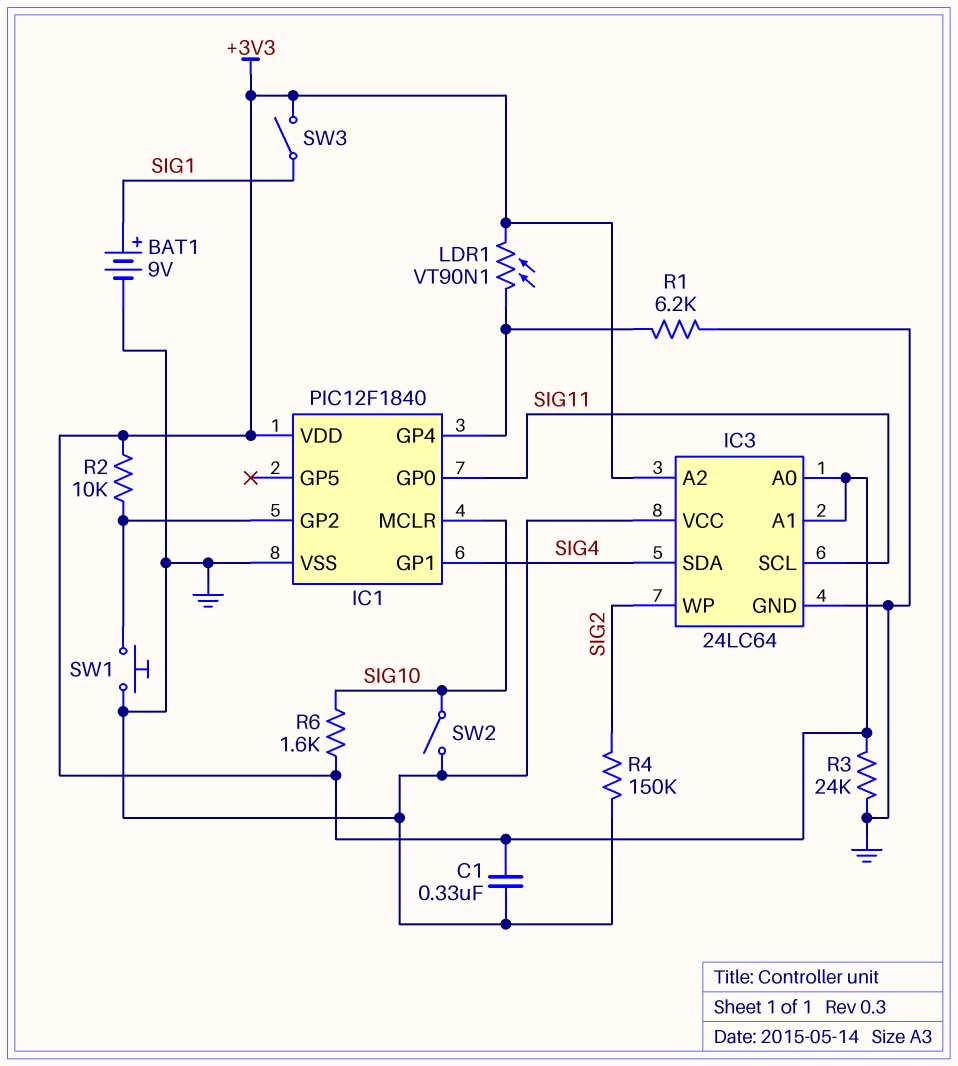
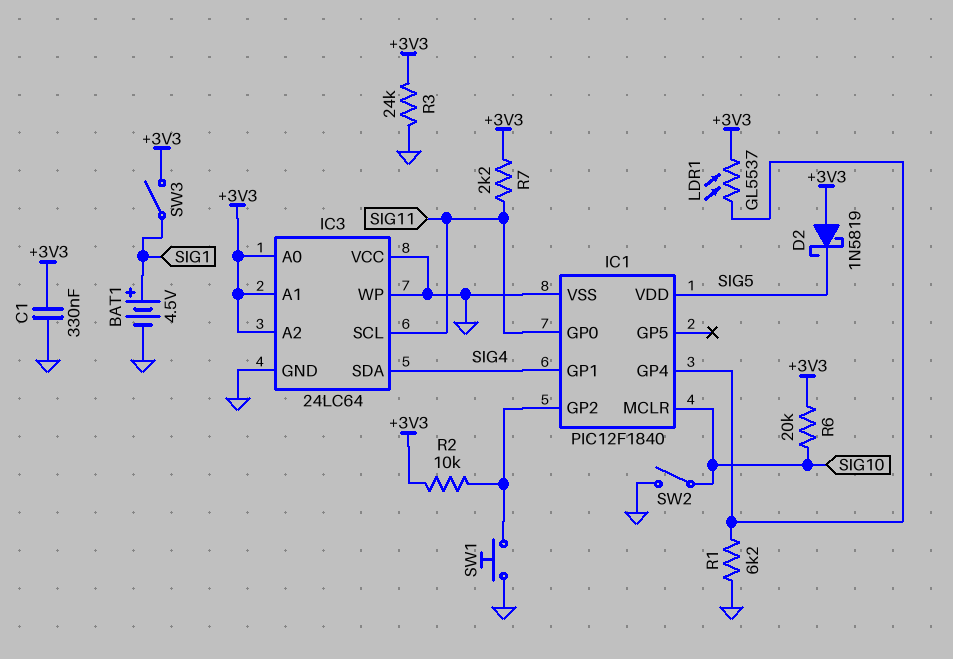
BAT1: 9V (plus SIG1, minus GND) -> 4.5V (plus SIG1, minus GND)
D2: none -> schottky 1N5819 (A +3V3, K SIG5)
IC1 pin VDD: +3V3 -> SIG5
IC3 pin WP: SIG2 -> GND
LDR1: VT90N1 (+3V3, IC1/GP4) -> GL5537 (+3V3, IC1/GP4)
R4: 150k (GND, SIG2) -> none
R6: 1.6k (+3V3, SIG10) -> 20k (+3V3, SIG10)
R7: none -> 2.2k (+3V3, SIG11)

